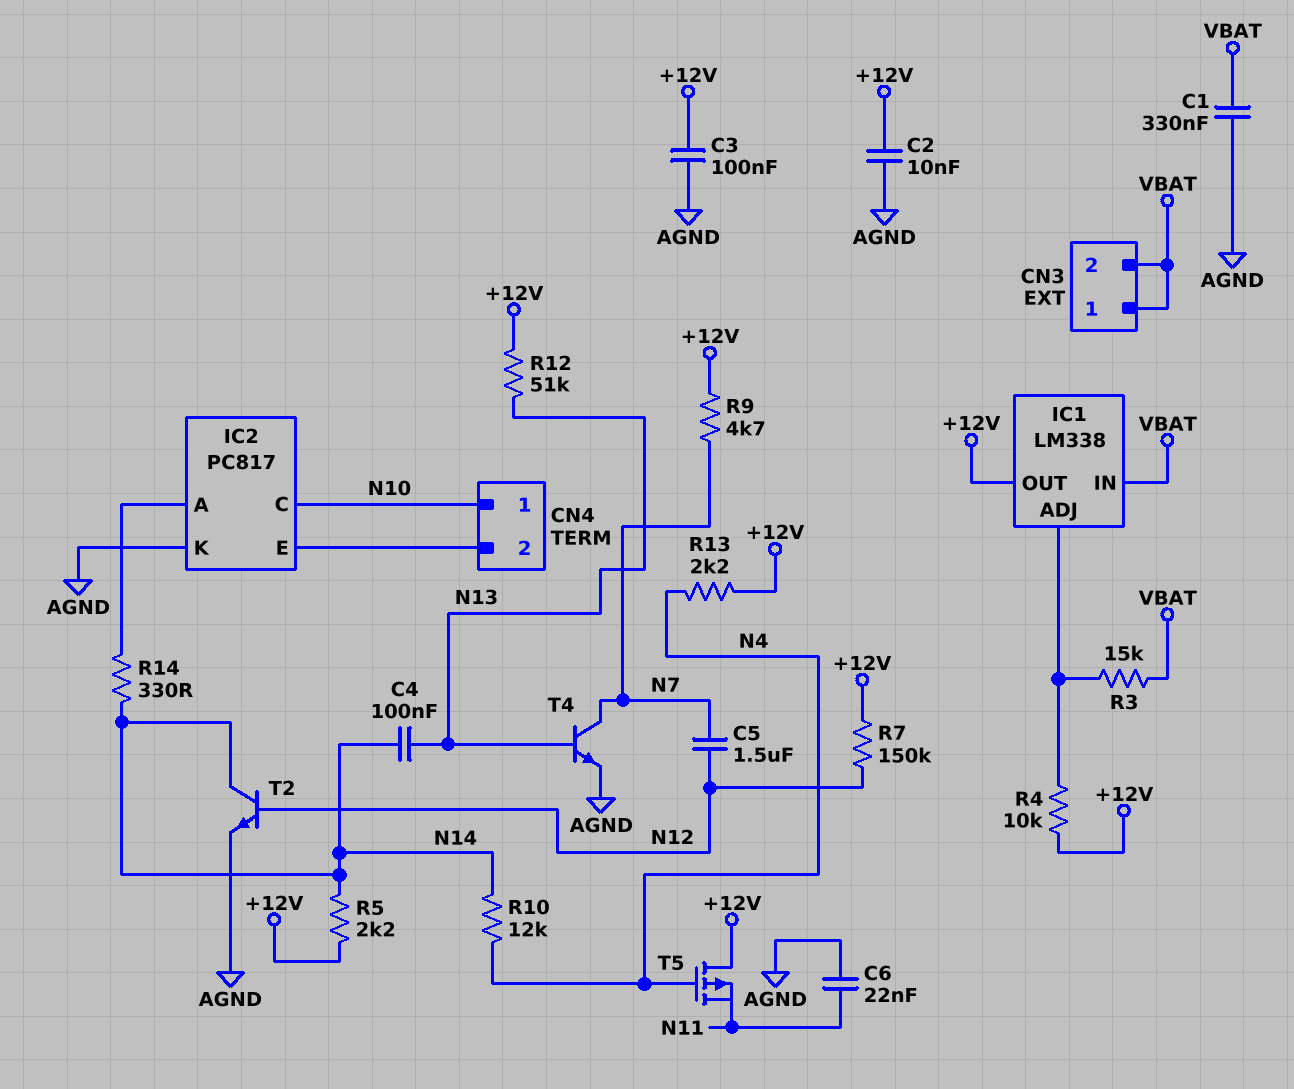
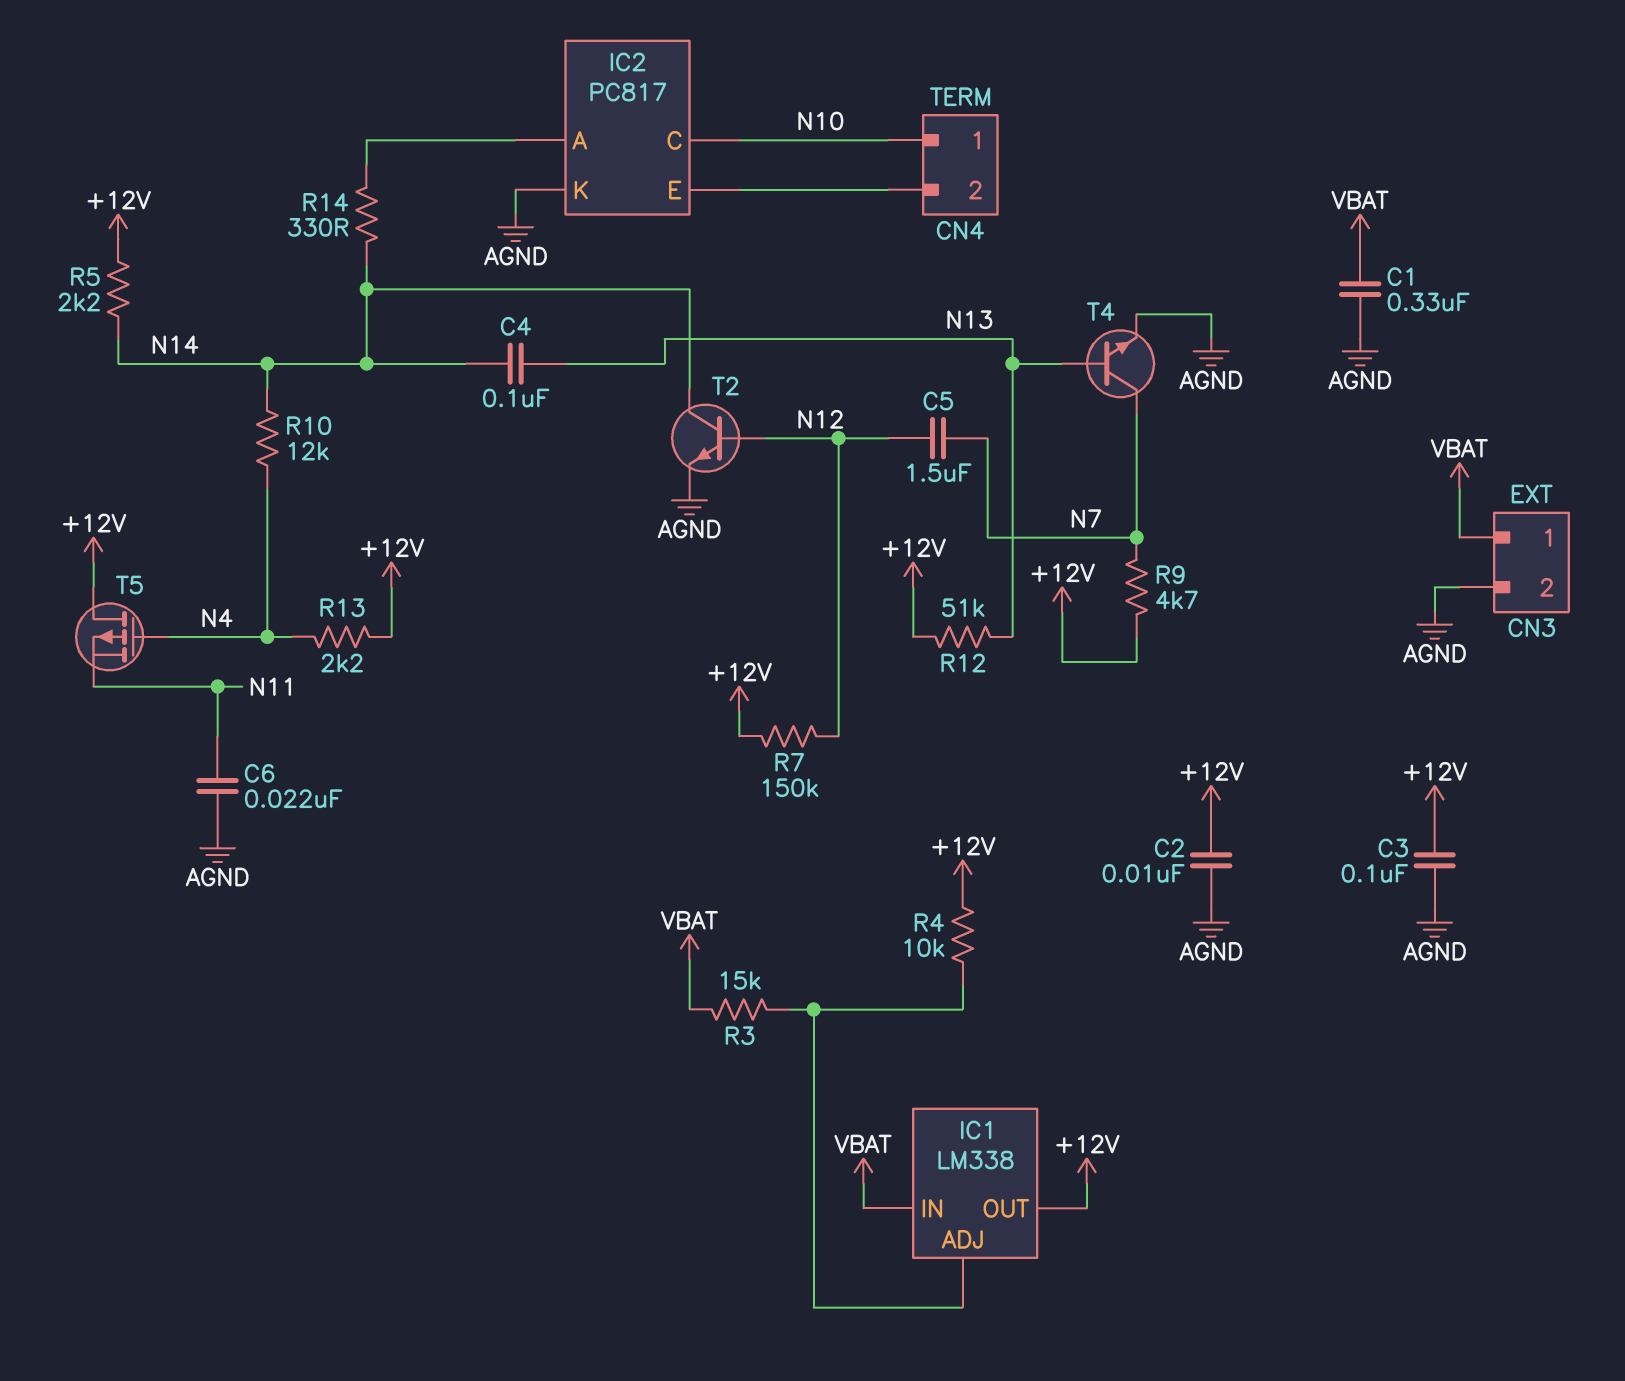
CN3 pin 2: VBAT -> AGND

